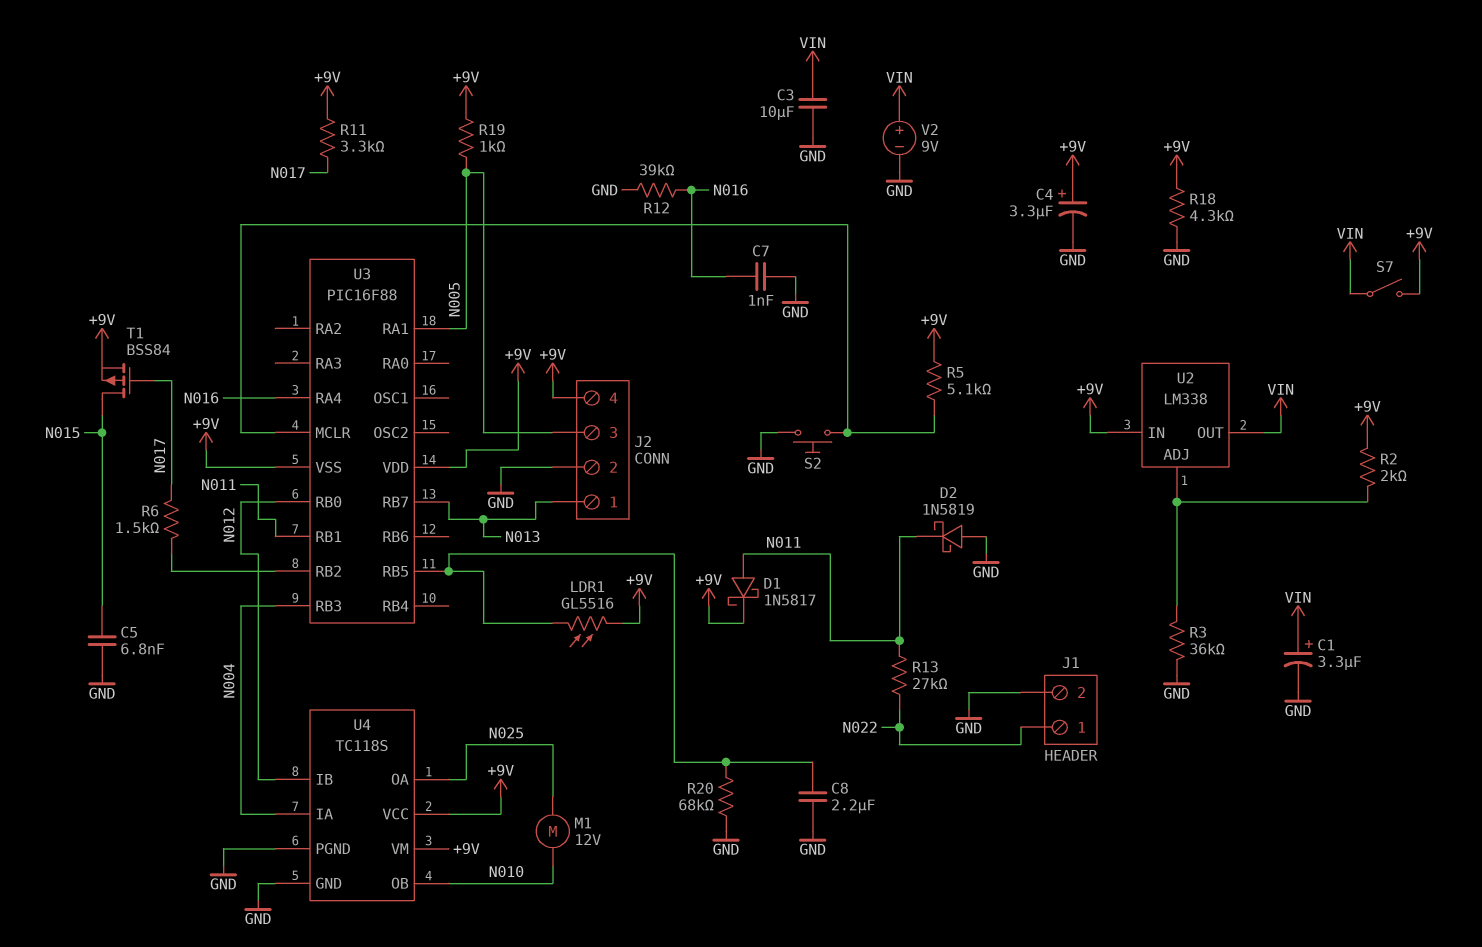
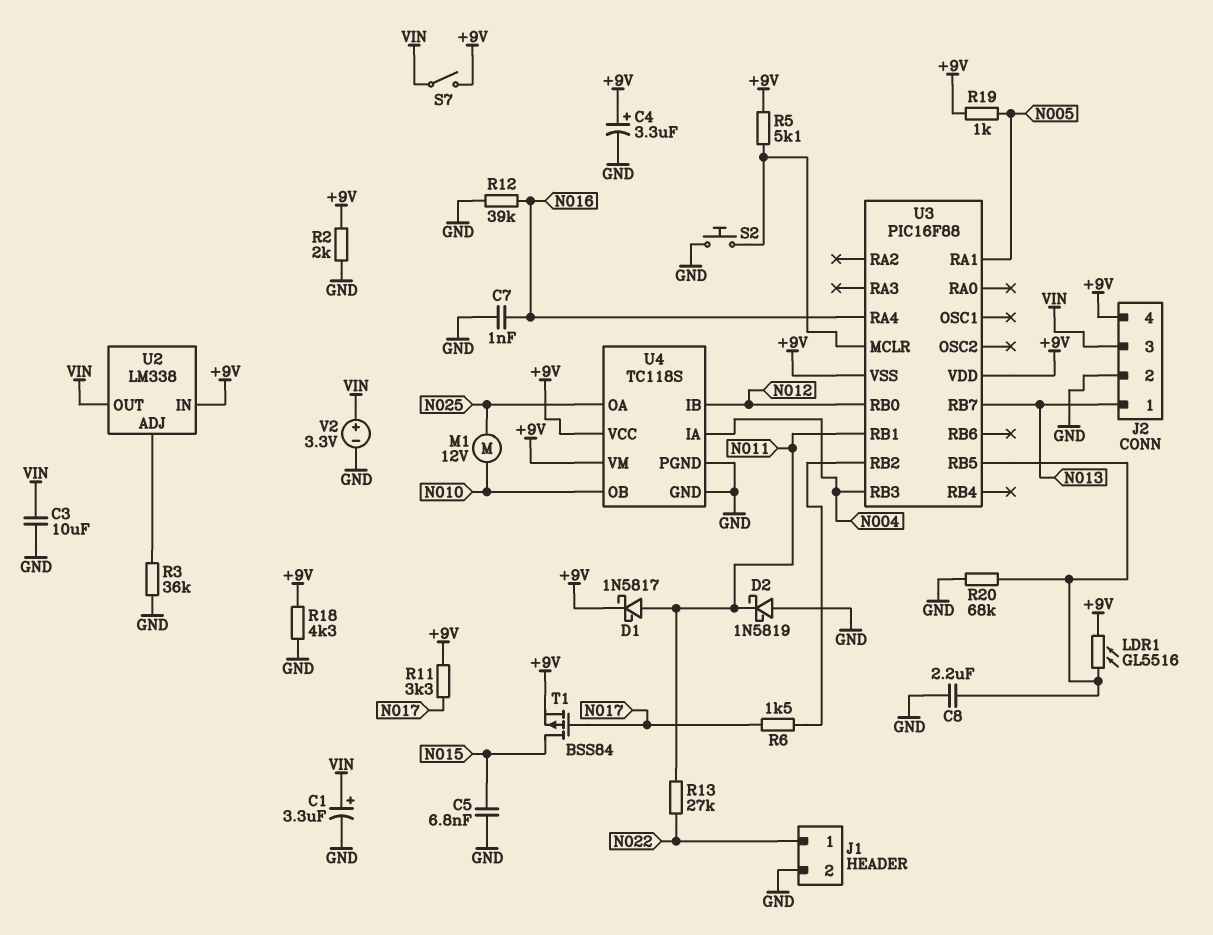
J2 pin 3: N005 -> VIN
R2: 2k (+9V, U2/ADJ) -> 2k (+9V, GND)
V2: 9V (plus VIN, minus GND) -> 3.3V (plus VIN, minus GND)

